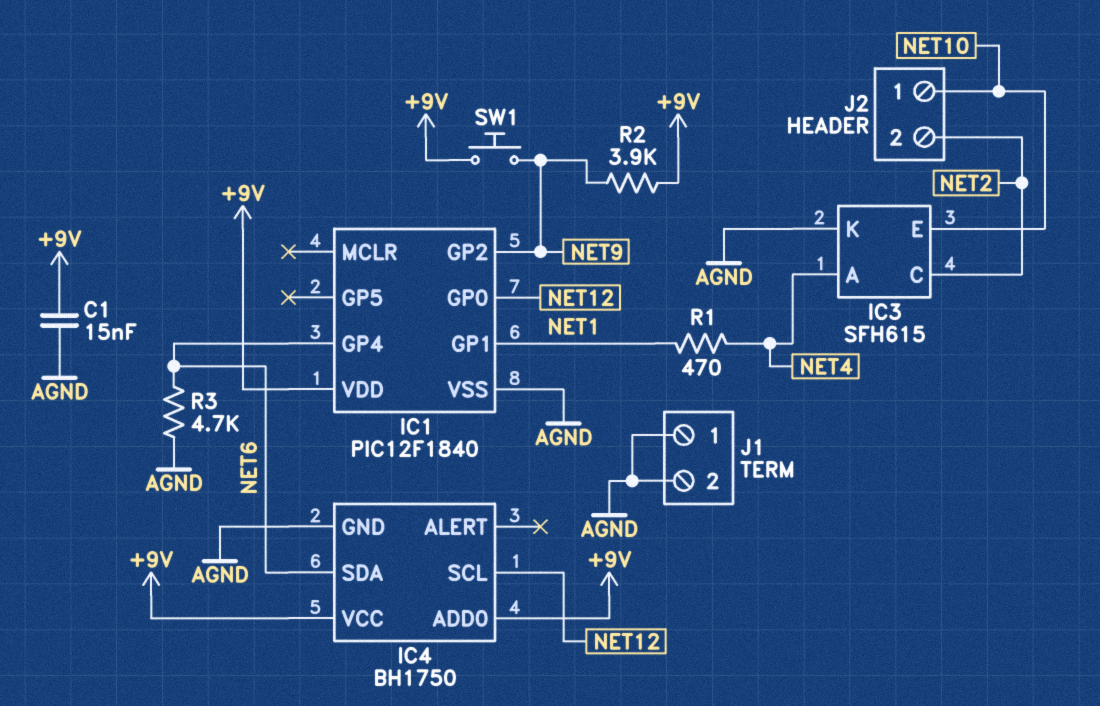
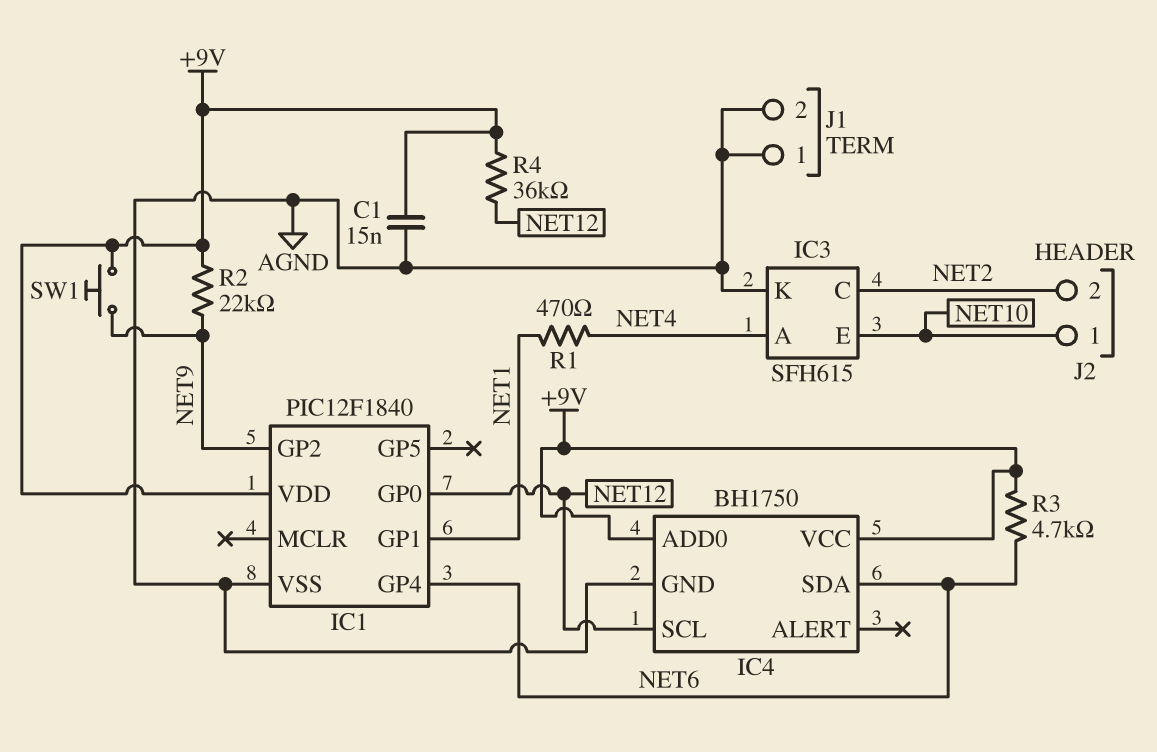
R2: 3.9k (+9V, NET9) -> 22k (+9V, NET9)
R3: 4.7k (AGND, NET6) -> 4.7k (+9V, NET6)
R4: none -> 36k (+9V, NET12)

